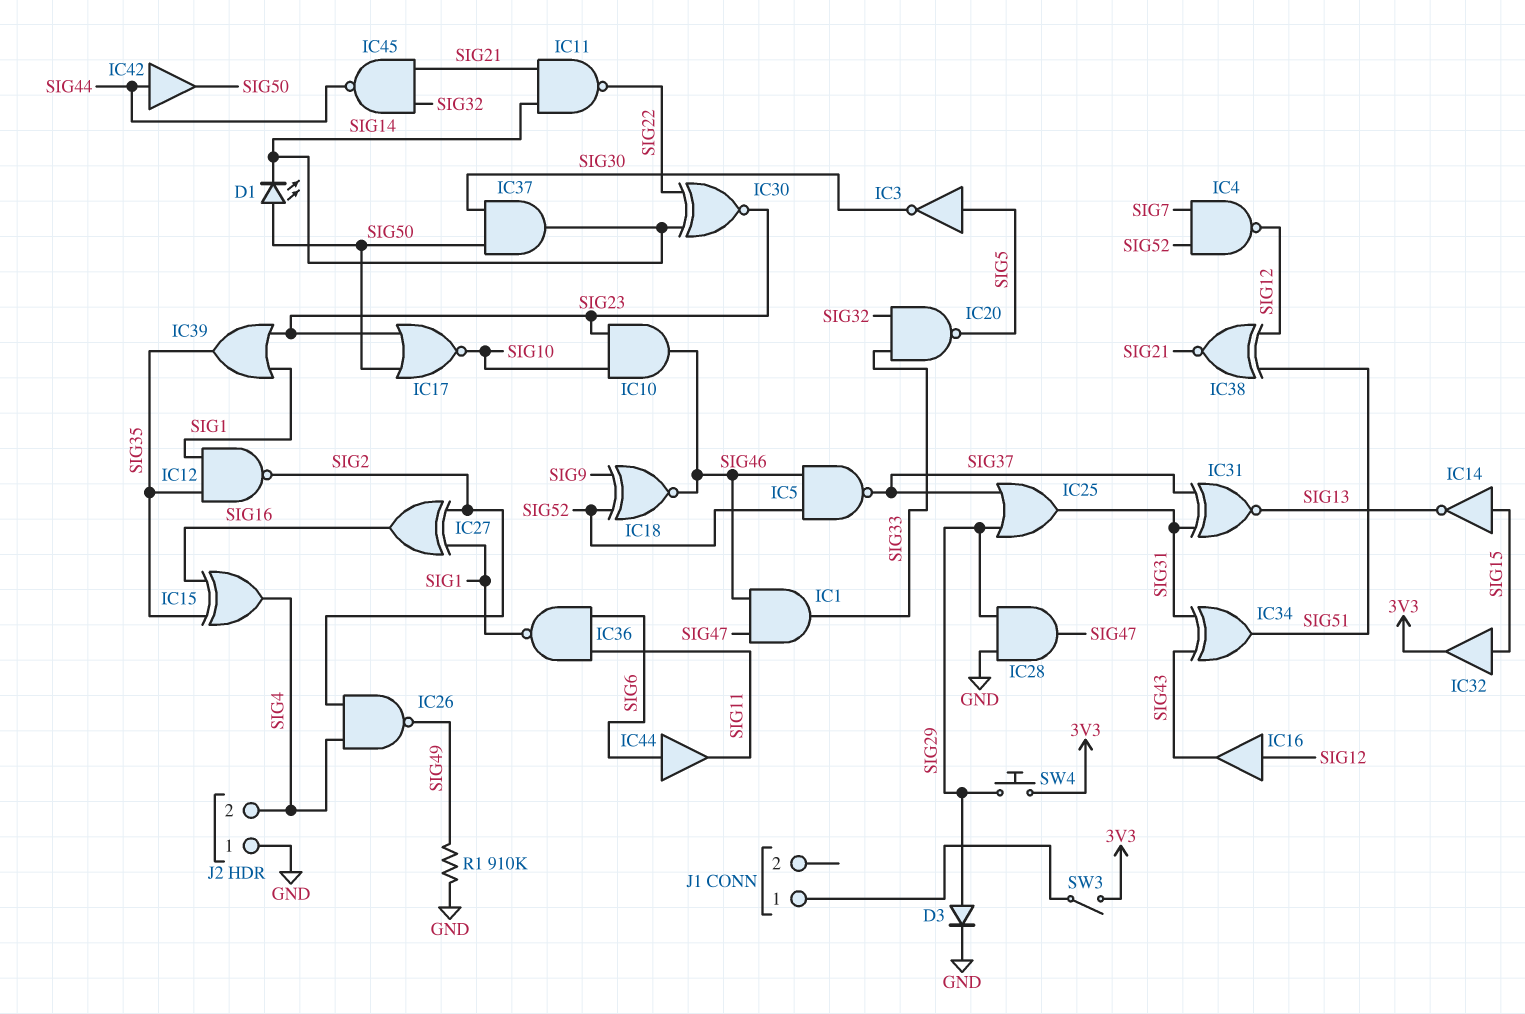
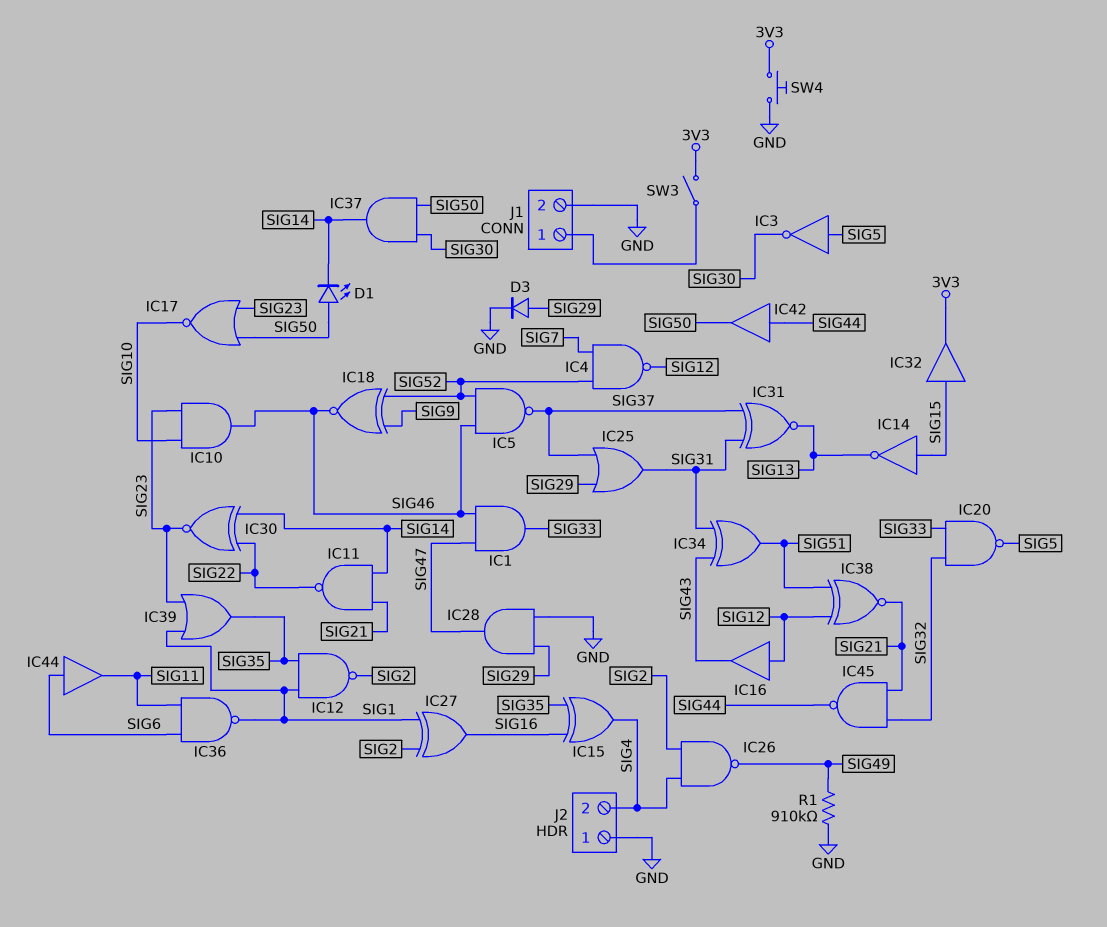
J1 pin 2: none -> GND
SW4: button (3V3, SIG29) -> button (3V3, GND)

